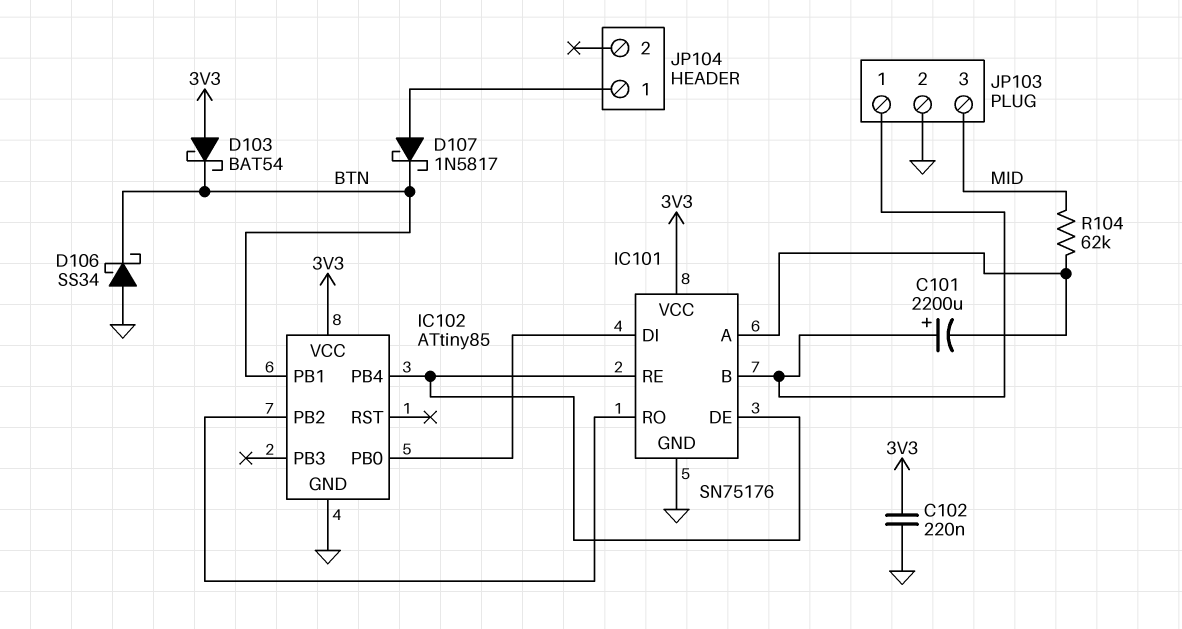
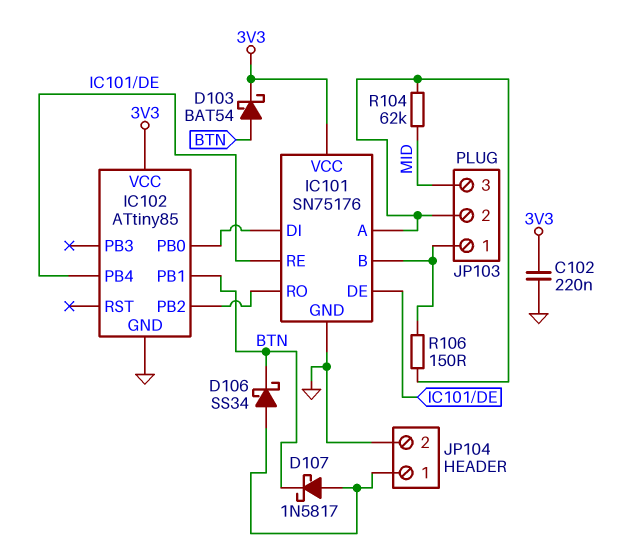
C101: 2200uF (plus IC101/B, minus IC101/A) -> none
D103: schottky BAT54 (A 3V3, K BTN) -> schottky BAT54 (A BTN, K 3V3)
D106: schottky SS34 (A GND, K BTN) -> schottky SS34 (A JP104/1, K BTN)
JP103 pin 2: GND -> IC101/A
JP104 pin 2: none -> GND
R106: none -> 150 (IC101/A, IC101/B)

